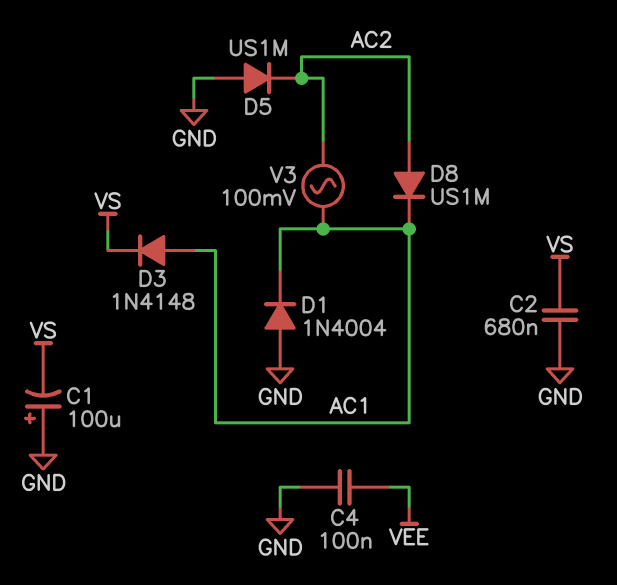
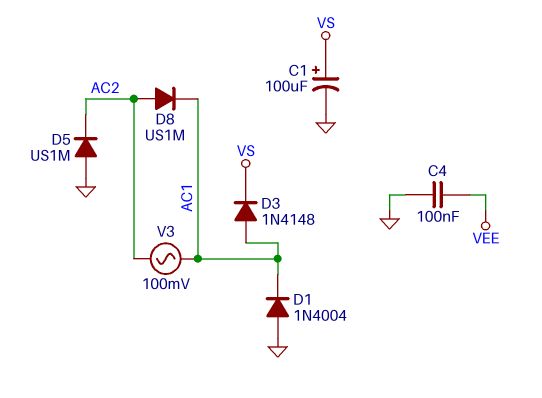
C1: 100uF (plus GND, minus VS) -> 100uF (plus VS, minus GND)
C2: 680nF (GND, VS) -> none

